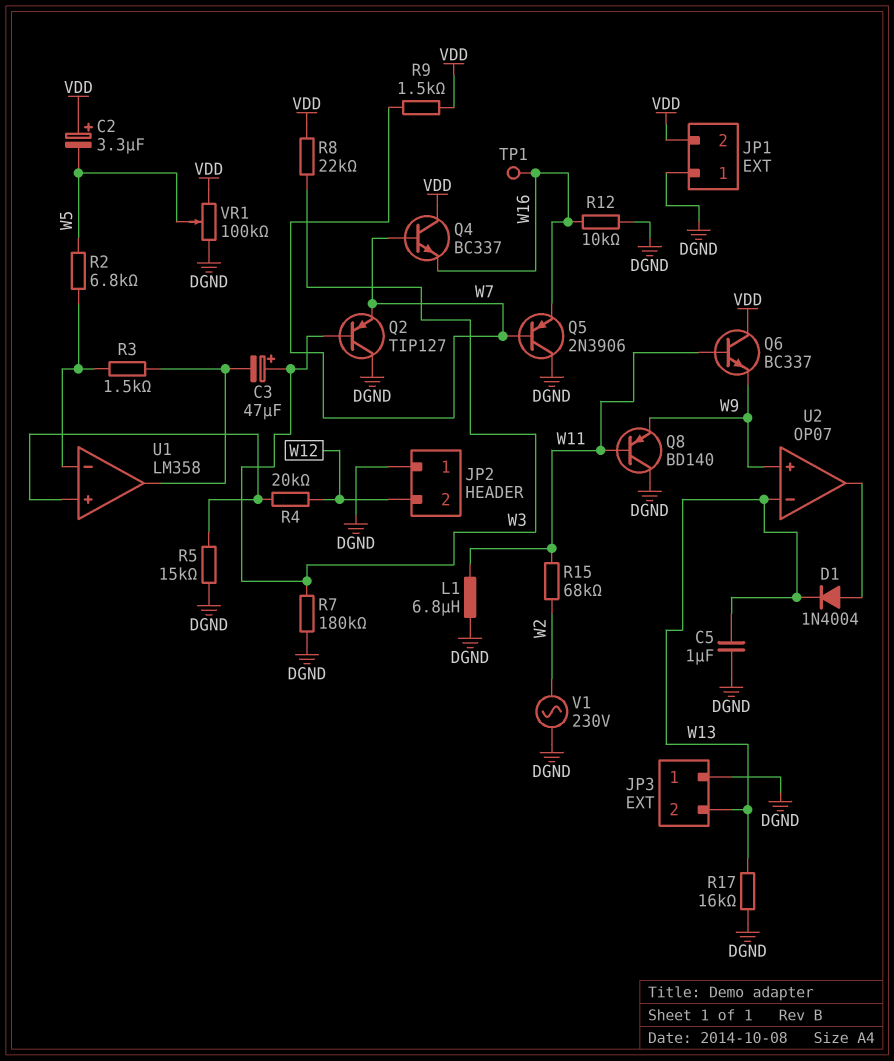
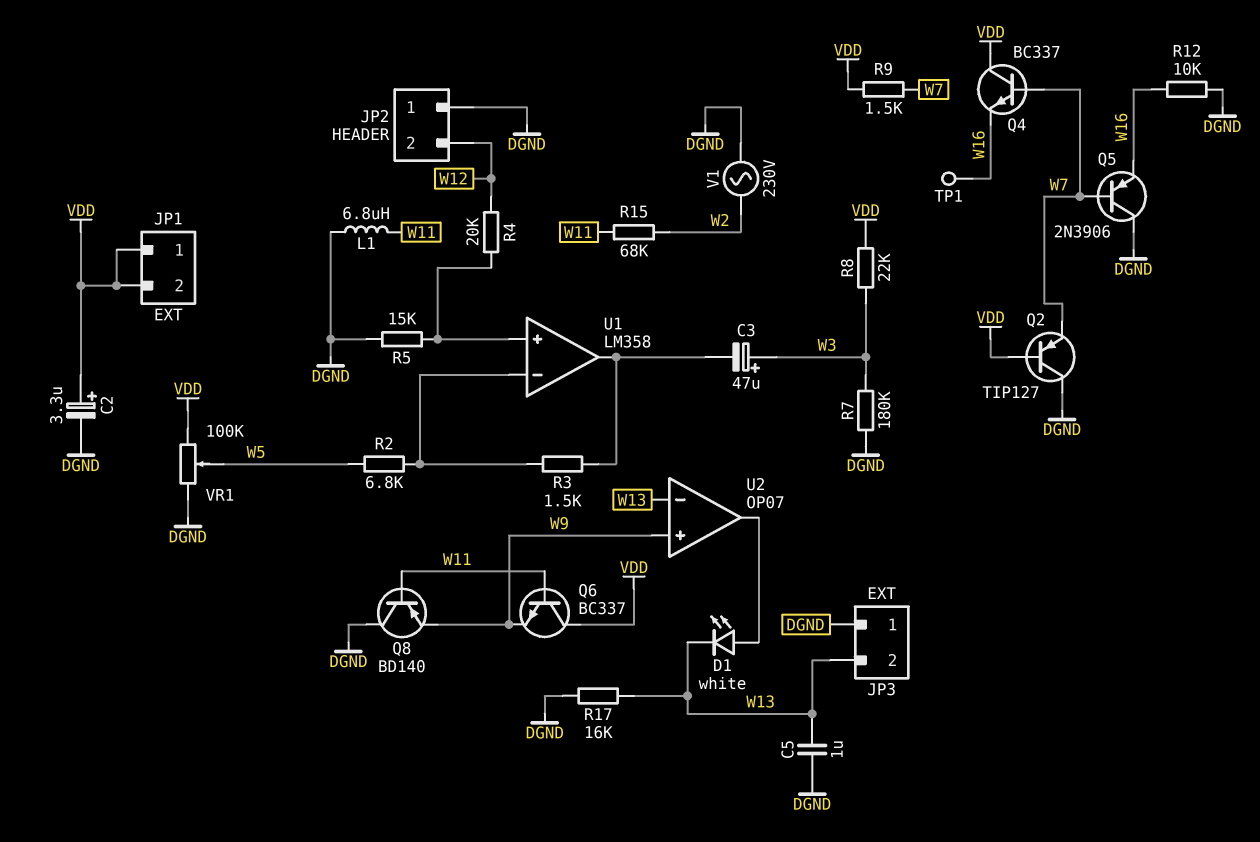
C2: 3.3uF (plus VDD, minus W5) -> 3.3uF (plus VDD, minus DGND)
D1: diode 1N4004 (A U2/out, K W13) -> LED white (A U2/out, K W13)
JP1 pin 1: DGND -> VDD
Q2: PNP TIP127 (B W3, C DGND, E W7) -> PNP TIP127 (B VDD, C DGND, E W7)

